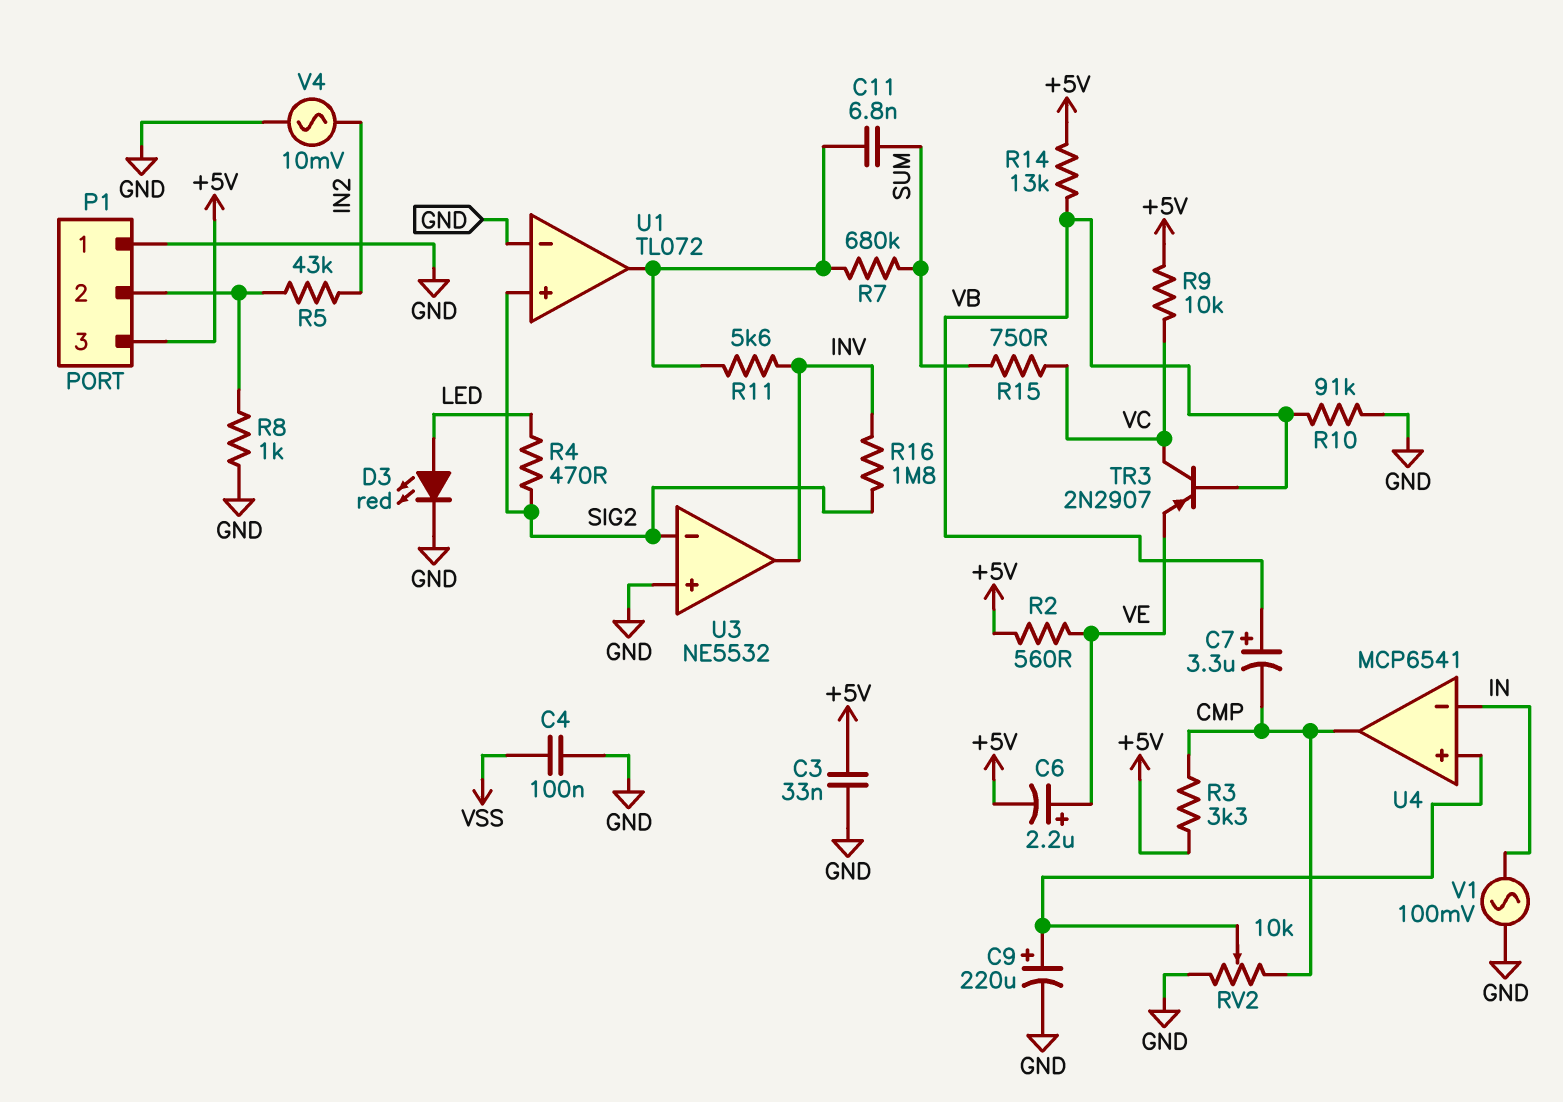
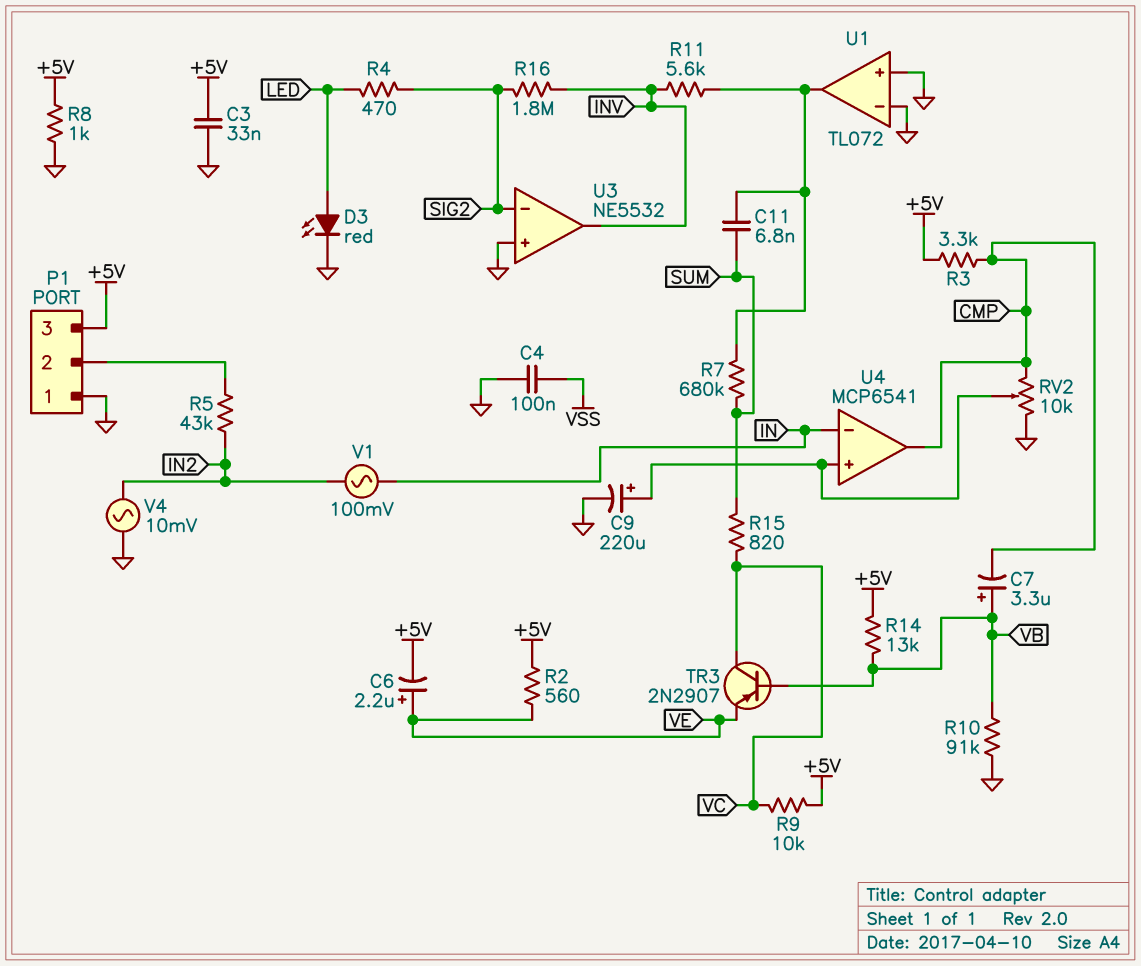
R8: 1k (GND, P1/2) -> 1k (+5V, GND)
R15: 750 (SUM, VC) -> 820 (SUM, VC)
U1 pin in+: SIG2 -> GND
V1: AC 100mV (GND, IN) -> AC 100mV (IN, IN2)

